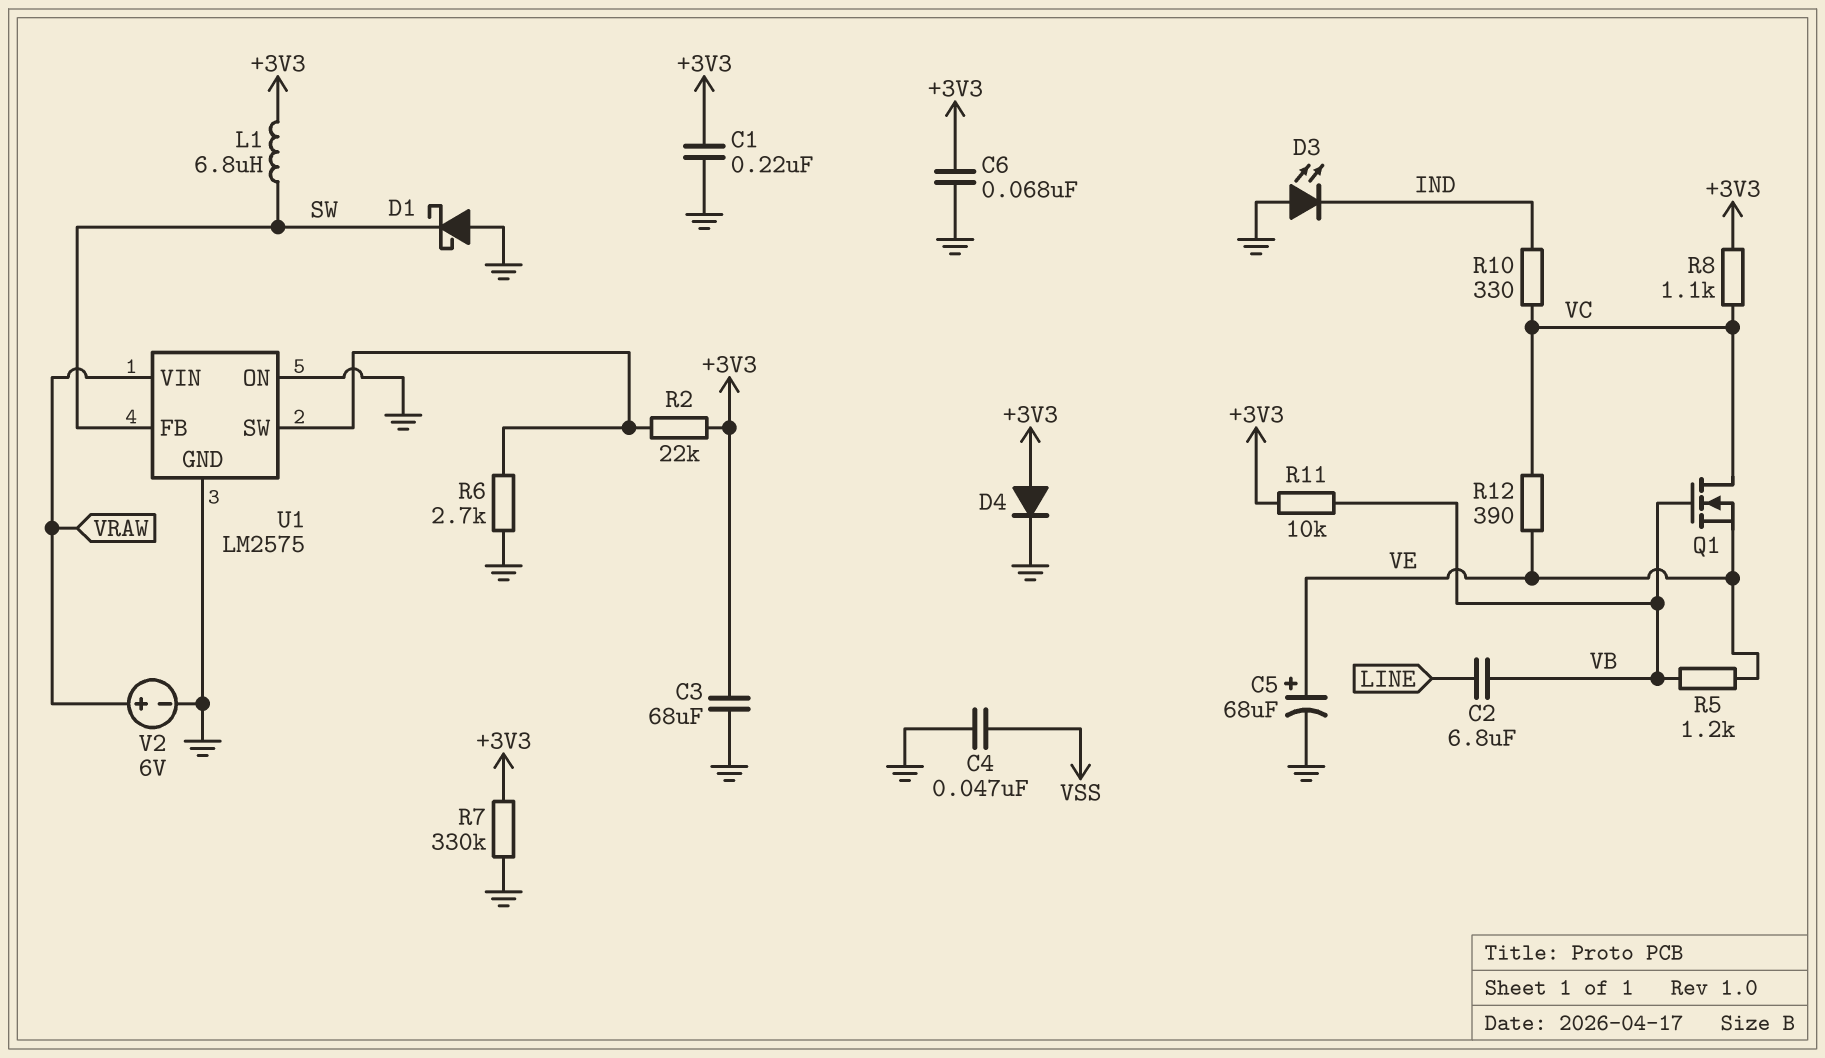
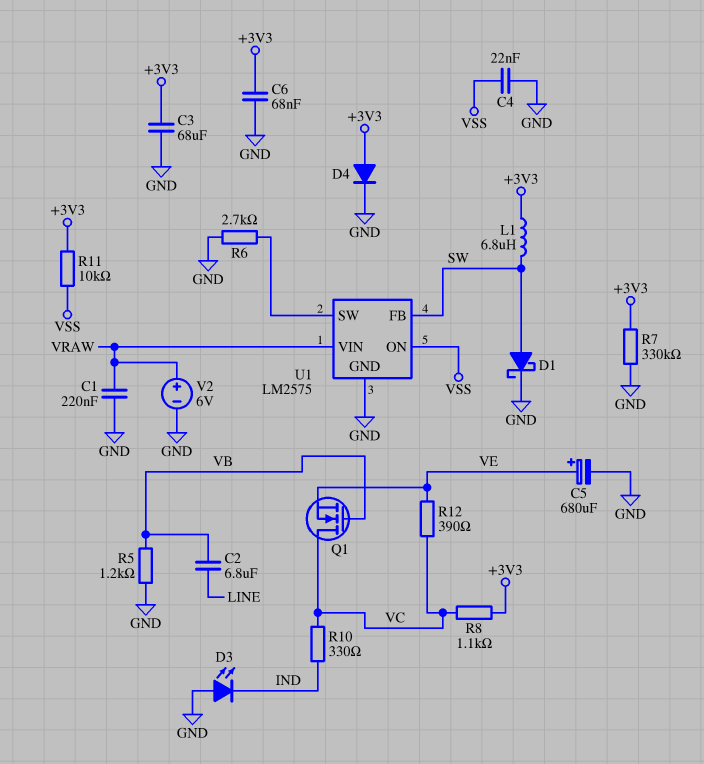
C1: 220nF (+3V3, GND) -> 220nF (GND, VRAW)
C4: 47nF (GND, VSS) -> 22nF (GND, VSS)
C5: 68uF (plus VE, minus GND) -> 680uF (plus VE, minus GND)
D1: schottky (A GND, K SW) -> schottky (A SW, K GND)
R2: 22k (+3V3, U1/SW) -> none
R5: 1.2k (VB, VE) -> 1.2k (GND, VB)
R11: 10k (+3V3, VB) -> 10k (+3V3, VSS)
U1 pin ON: GND -> VSS

